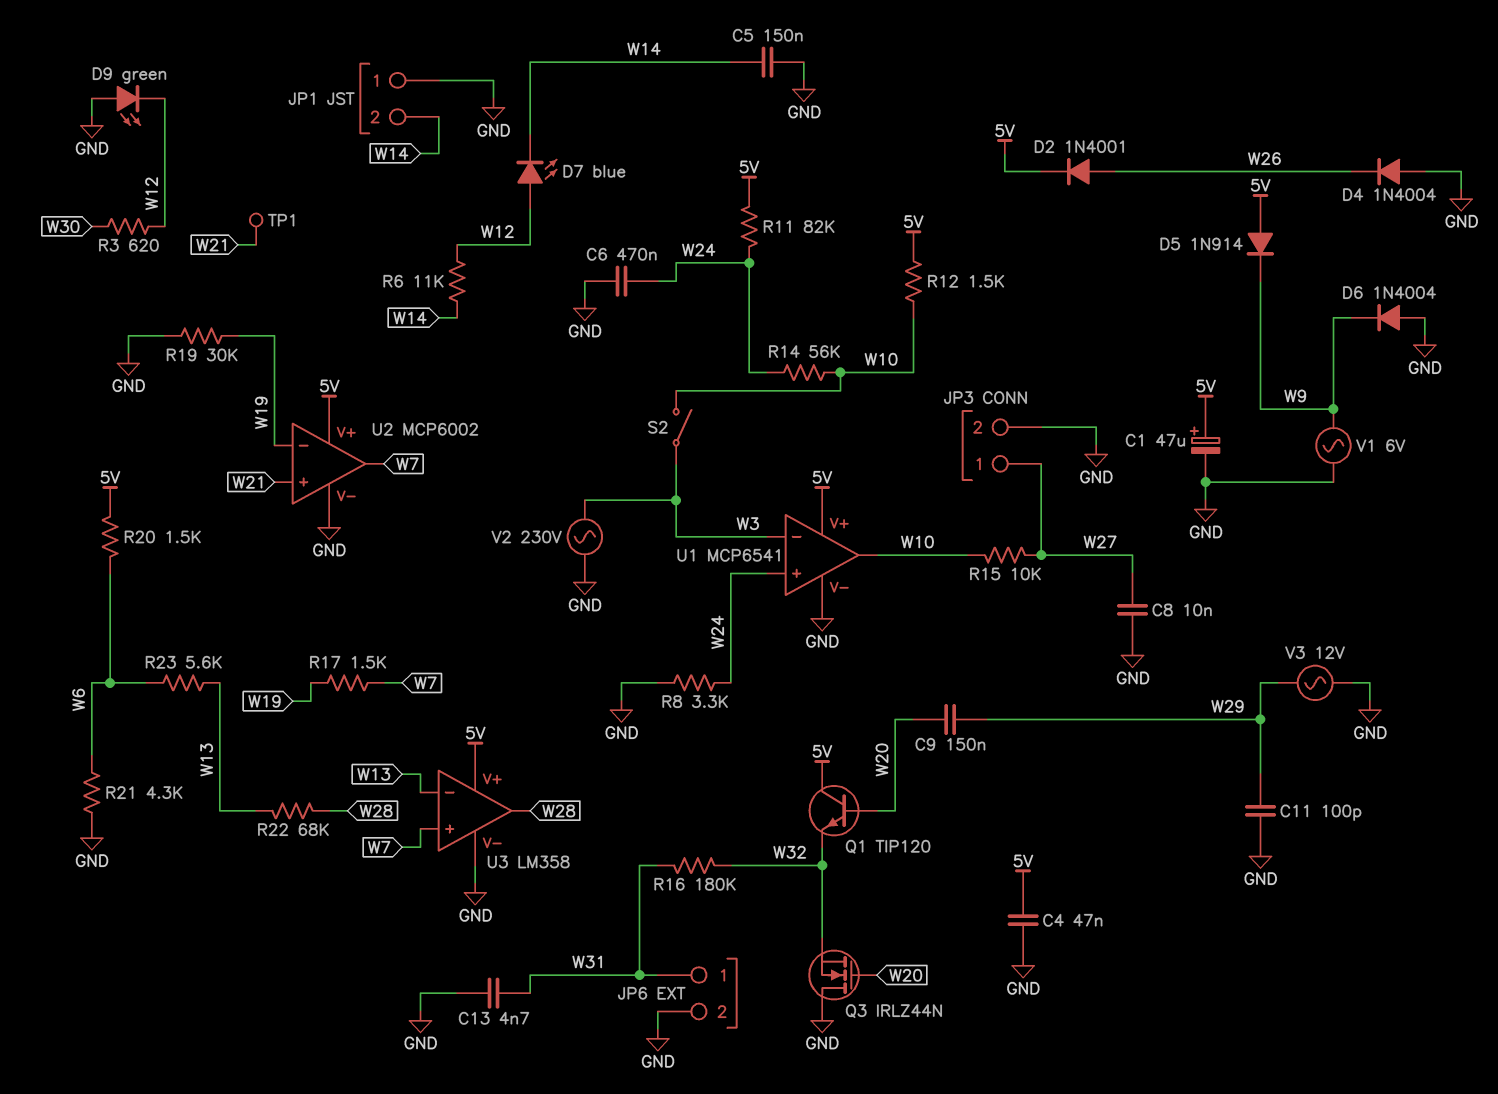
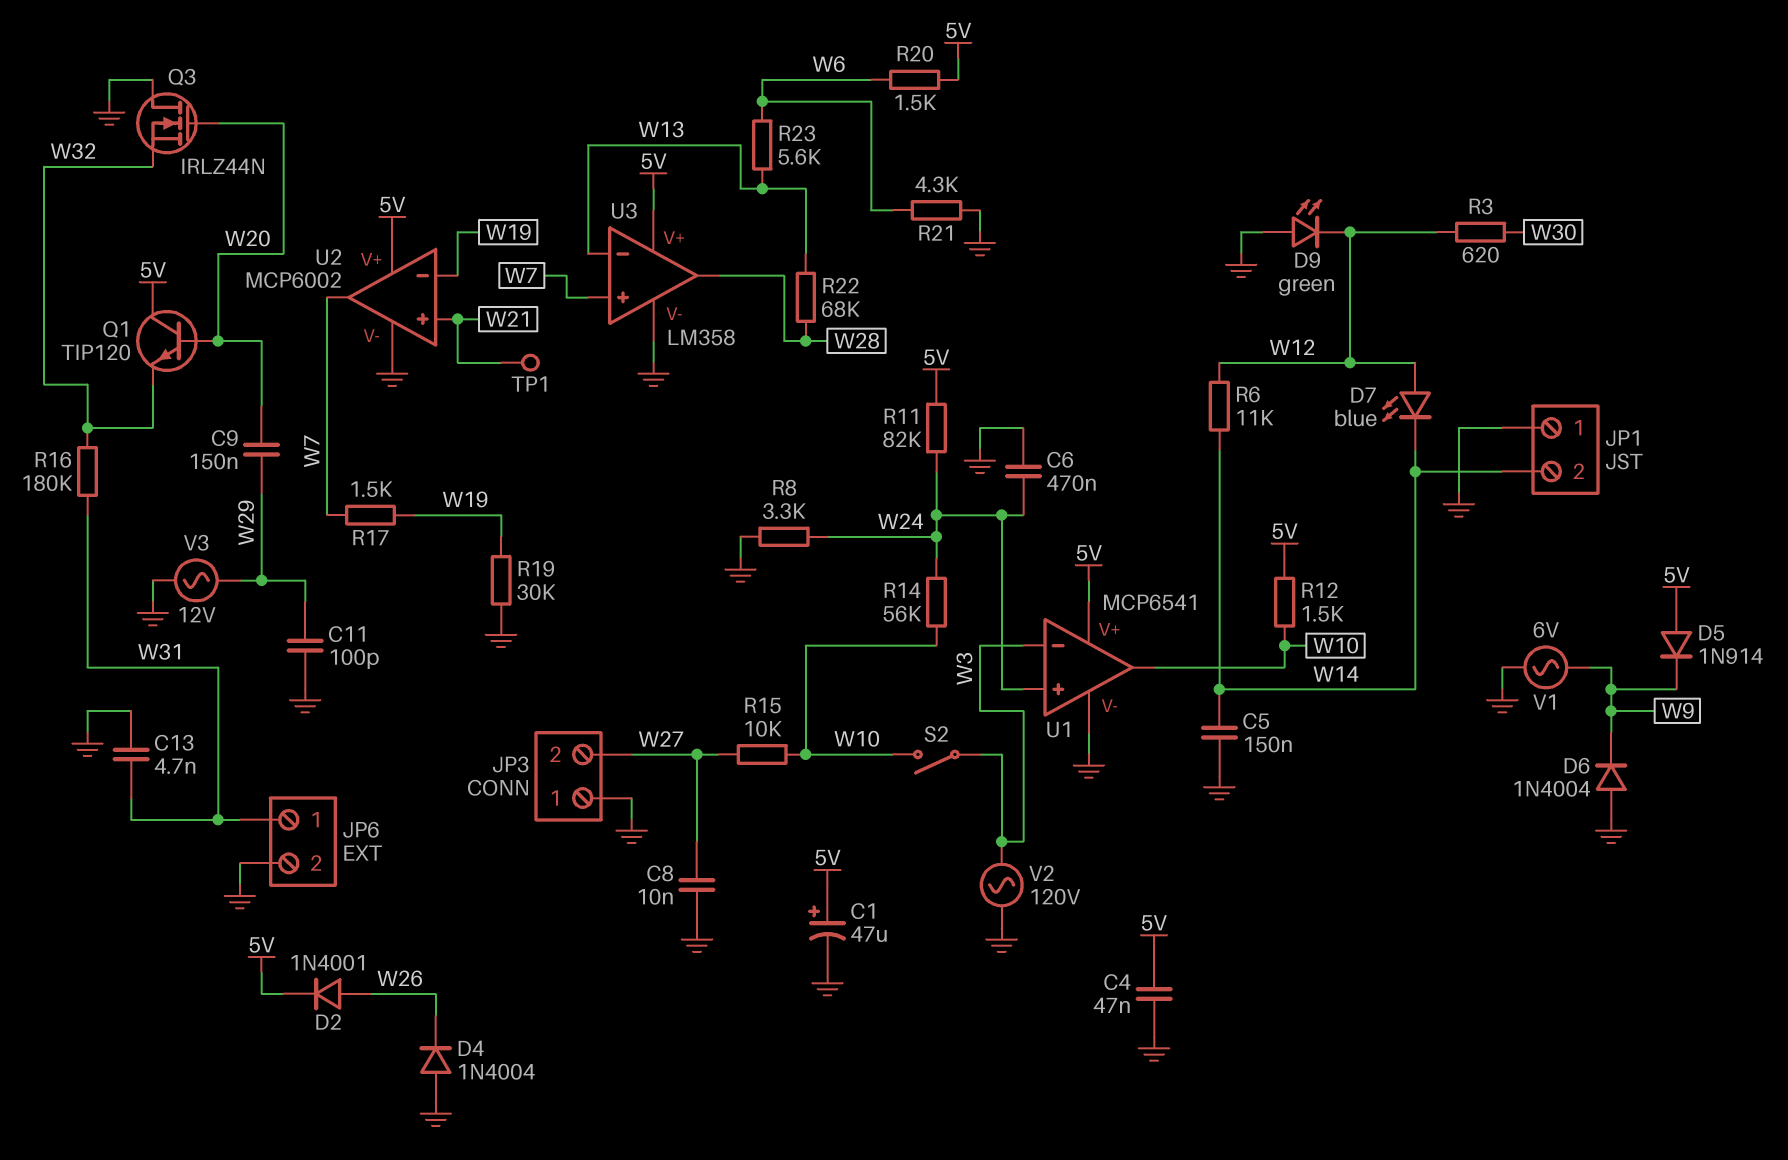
JP3 pin 1: W27 -> GND
JP3 pin 2: GND -> W27
V2: AC 230V (GND, W3) -> AC 120V (GND, W3)

